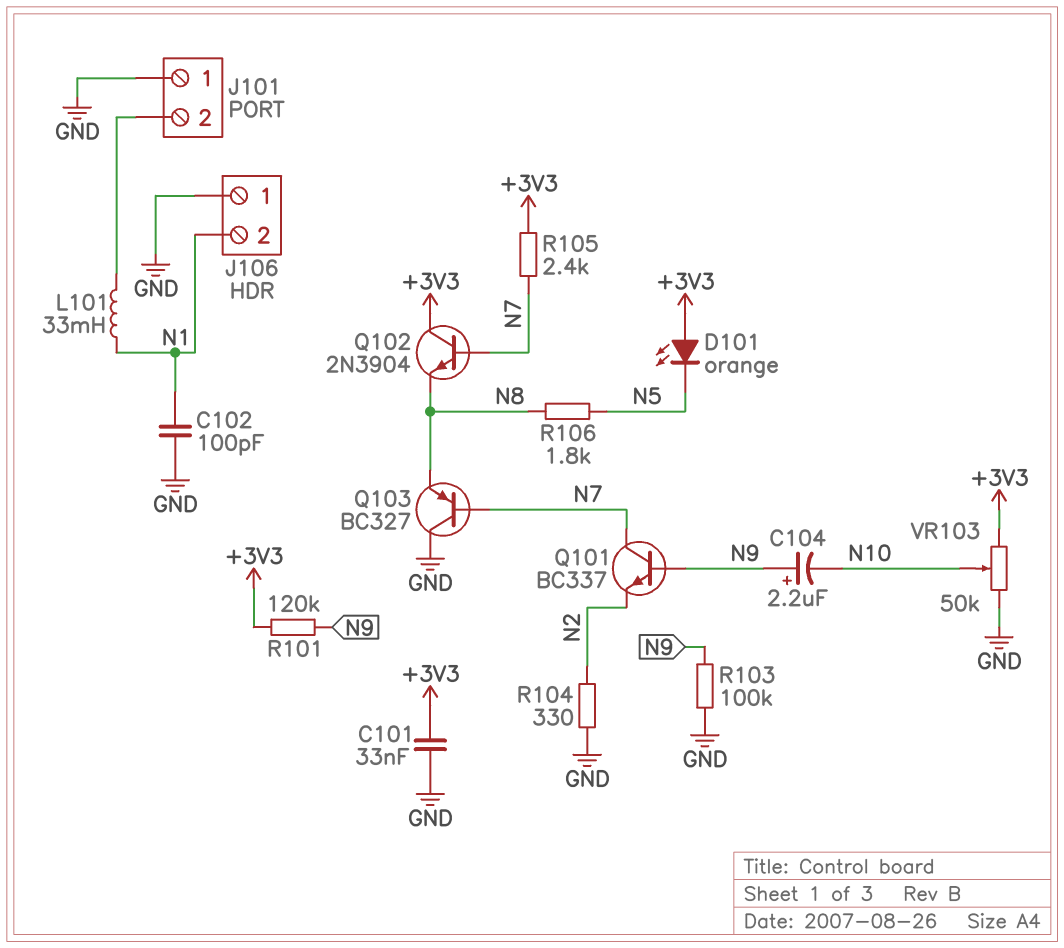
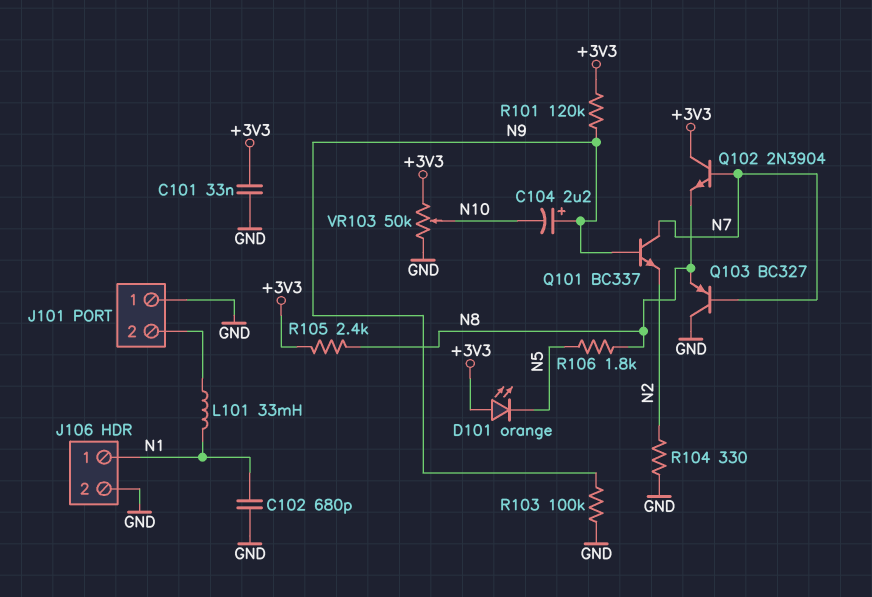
C102: 100pF (GND, N1) -> 680pF (GND, N1)
J106 pin 1: GND -> N1
J106 pin 2: N1 -> GND
R105: 2.4k (+3V3, N7) -> 2.4k (+3V3, N8)

